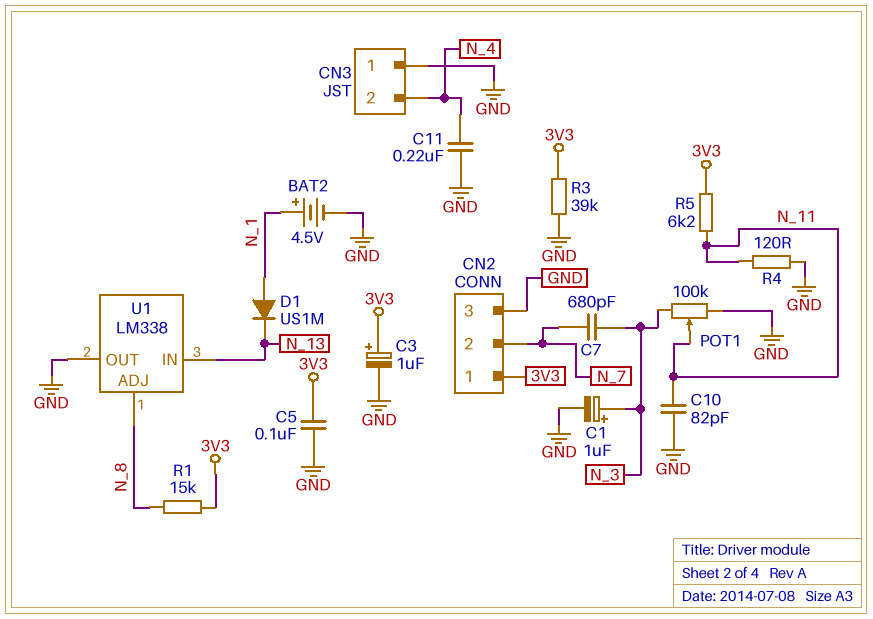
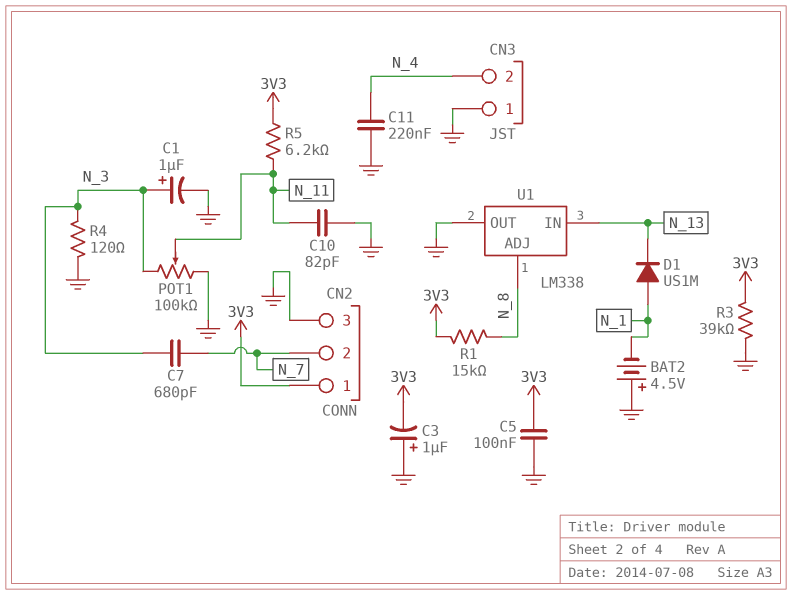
BAT2: 4.5V (plus N_1, minus GND) -> 4.5V (plus GND, minus N_1)
C3: 1uF (plus 3V3, minus GND) -> 1uF (plus GND, minus 3V3)
R4: 120 (GND, N_11) -> 120 (GND, N_3)

